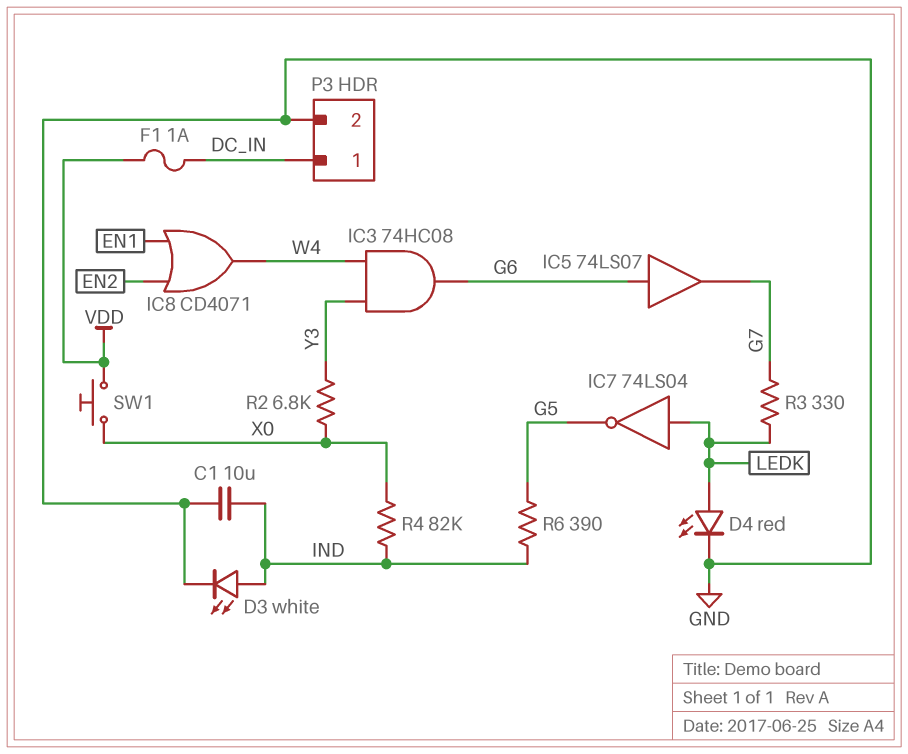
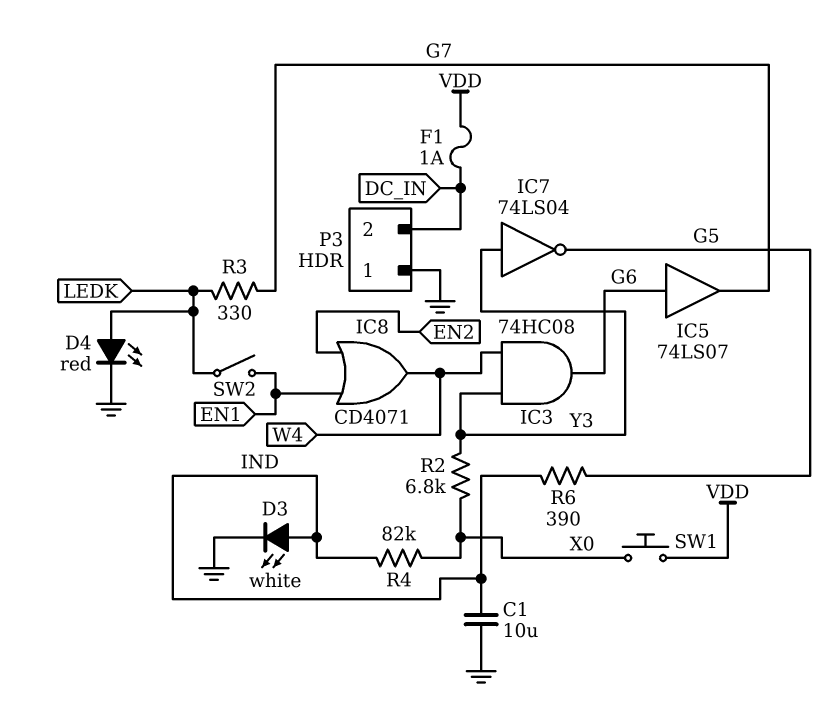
IC7: NOT 74LS04 (in LEDK, out G5) -> NOT 74LS04 (in Y3, out G5)
P3 pin 1: DC_IN -> GND
P3 pin 2: GND -> DC_IN
SW2: none -> switch (EN1, LEDK)

